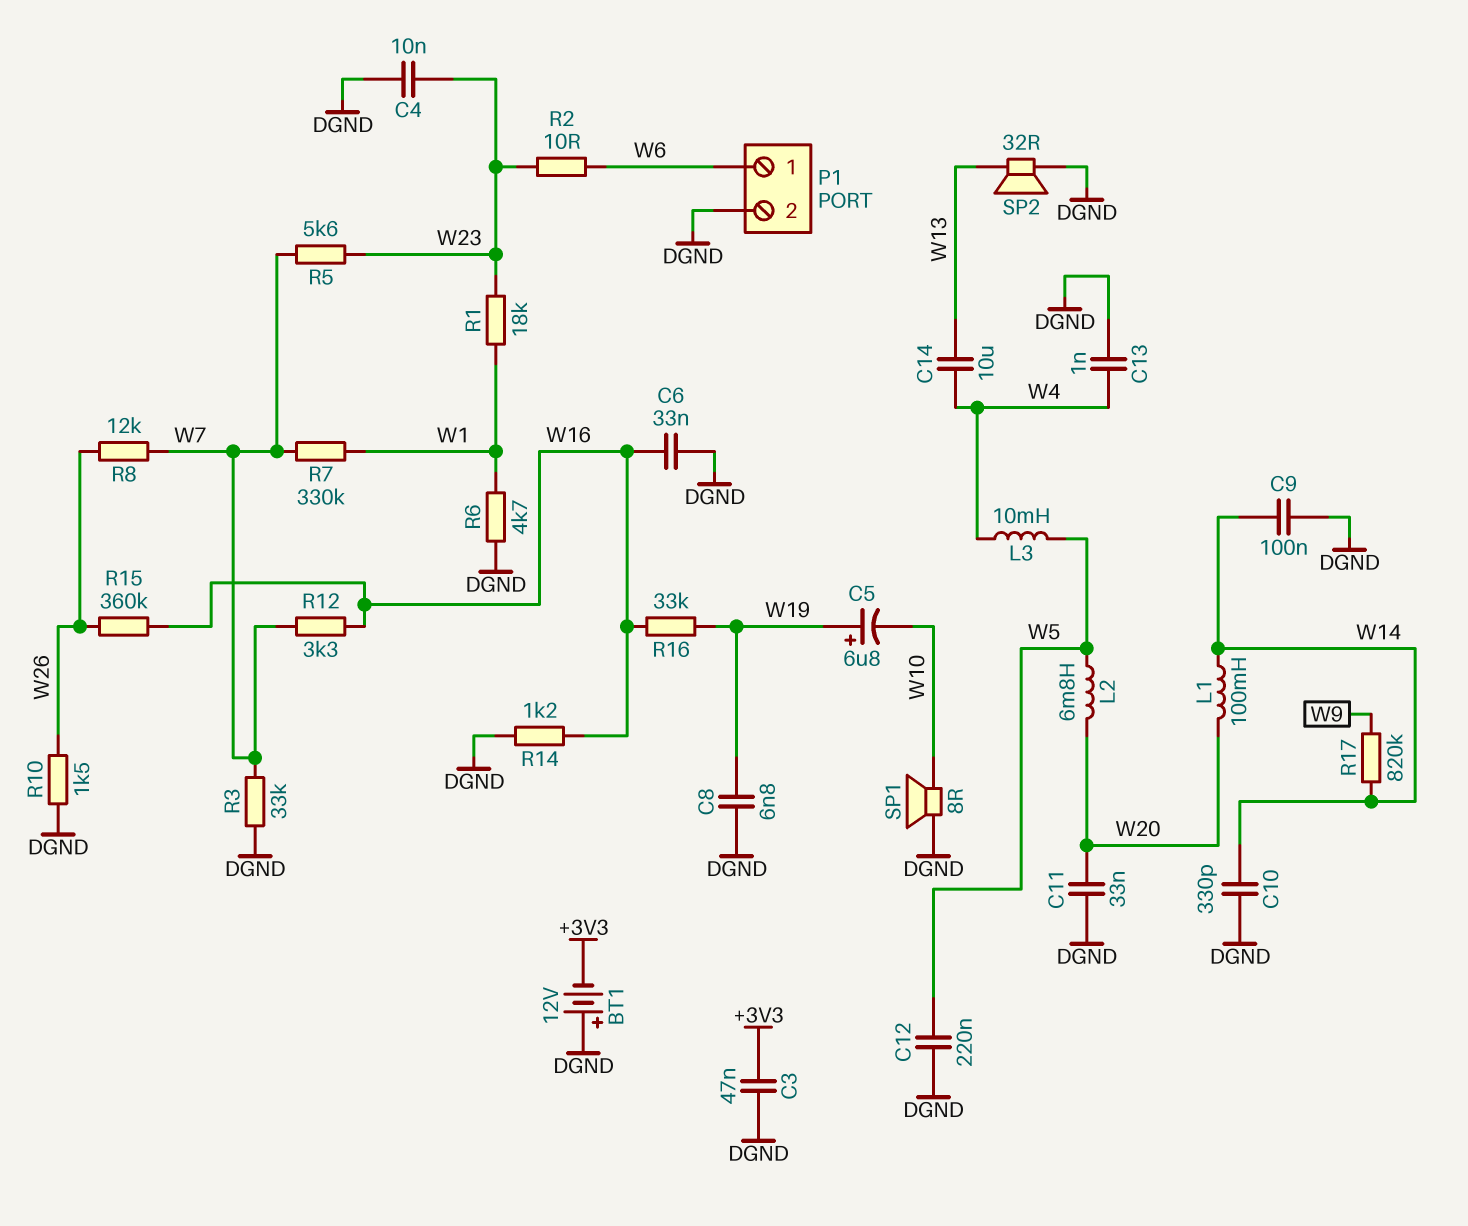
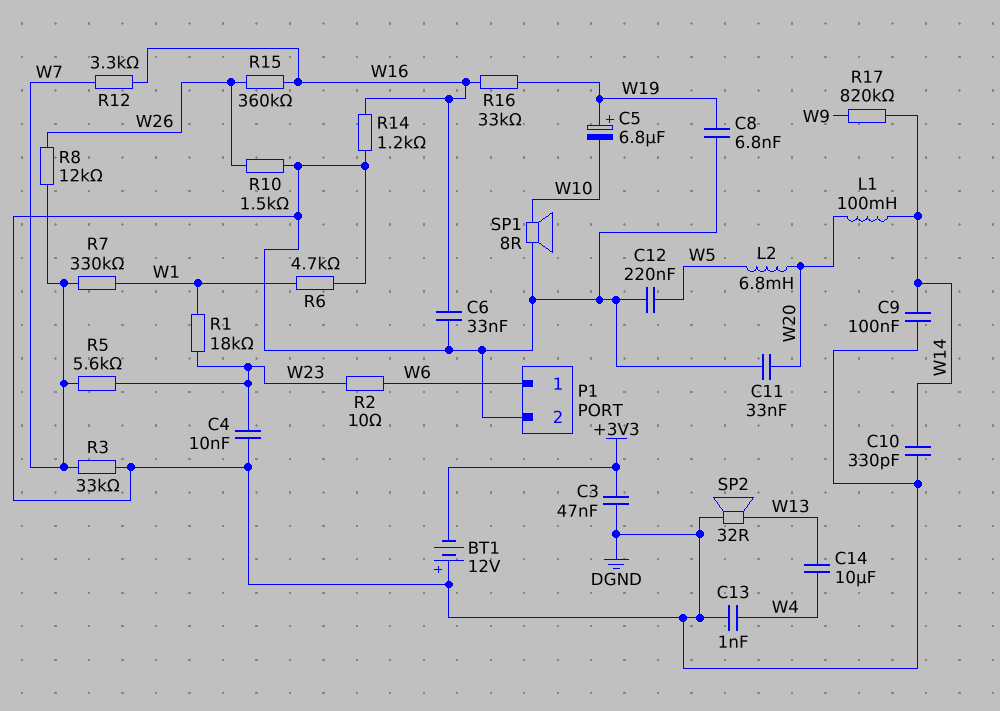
L3: 10mH (W4, W5) -> none

